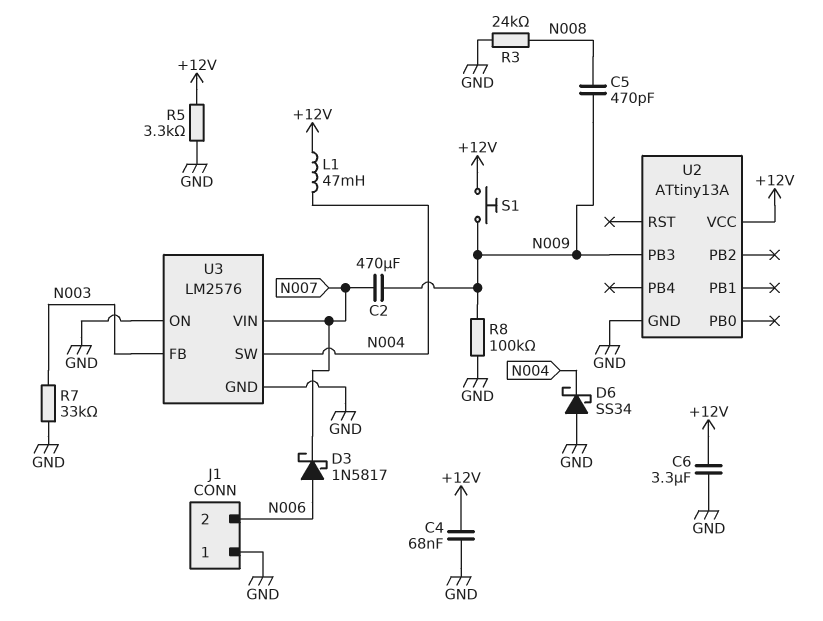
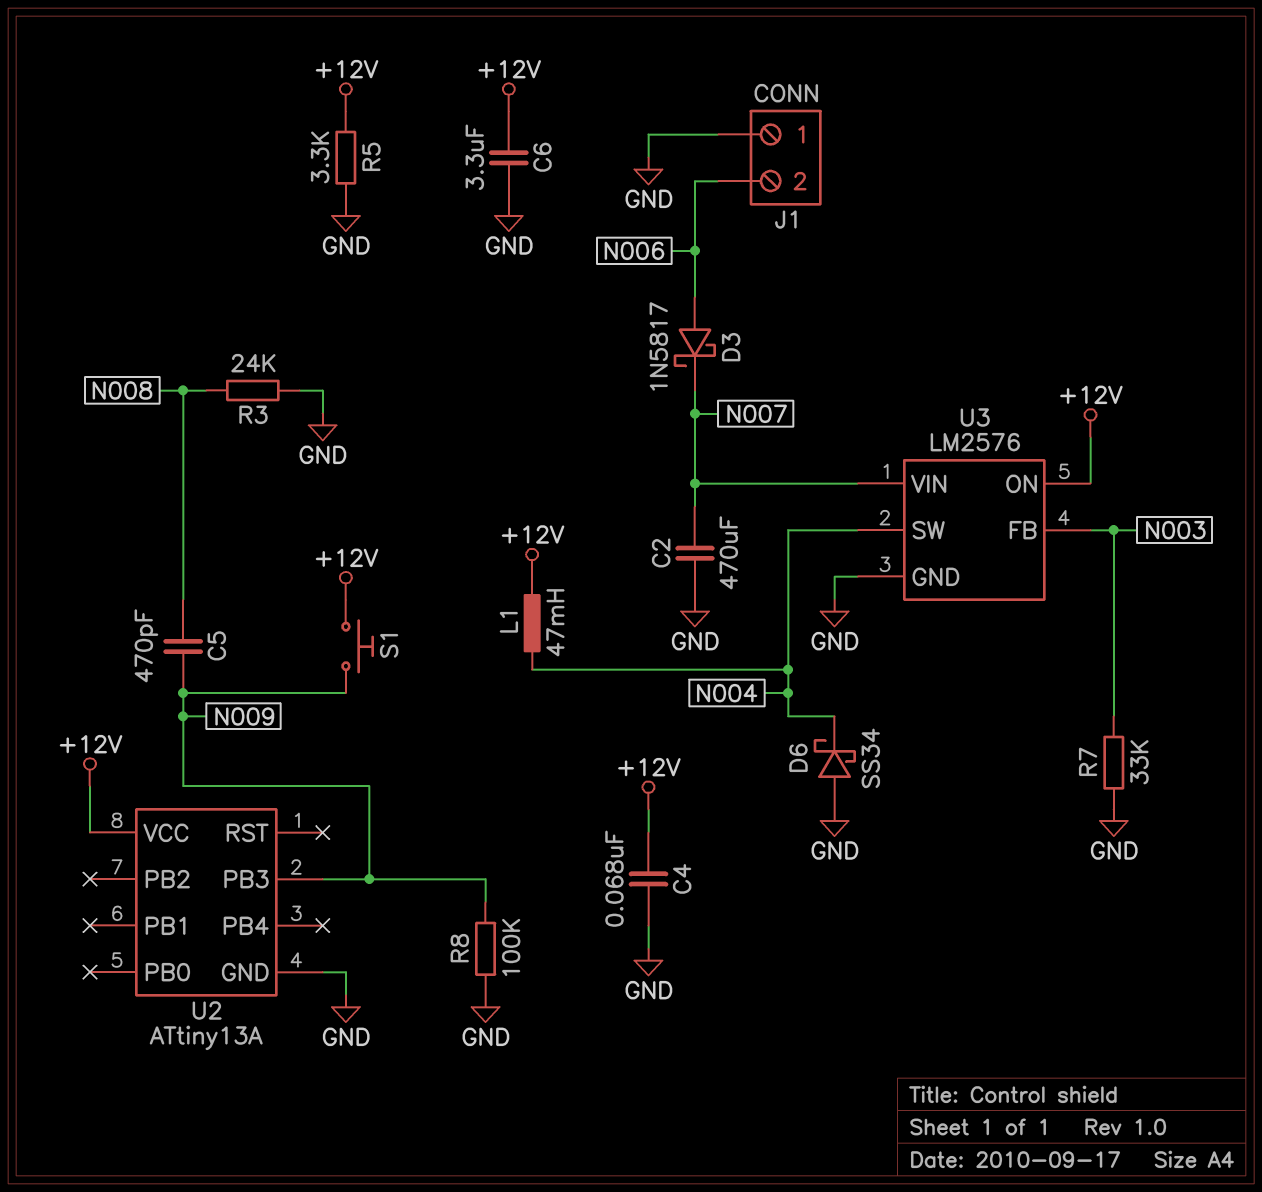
C2: 470uF (N007, N009) -> 470uF (GND, N007)
U3 pin ON: GND -> +12V

